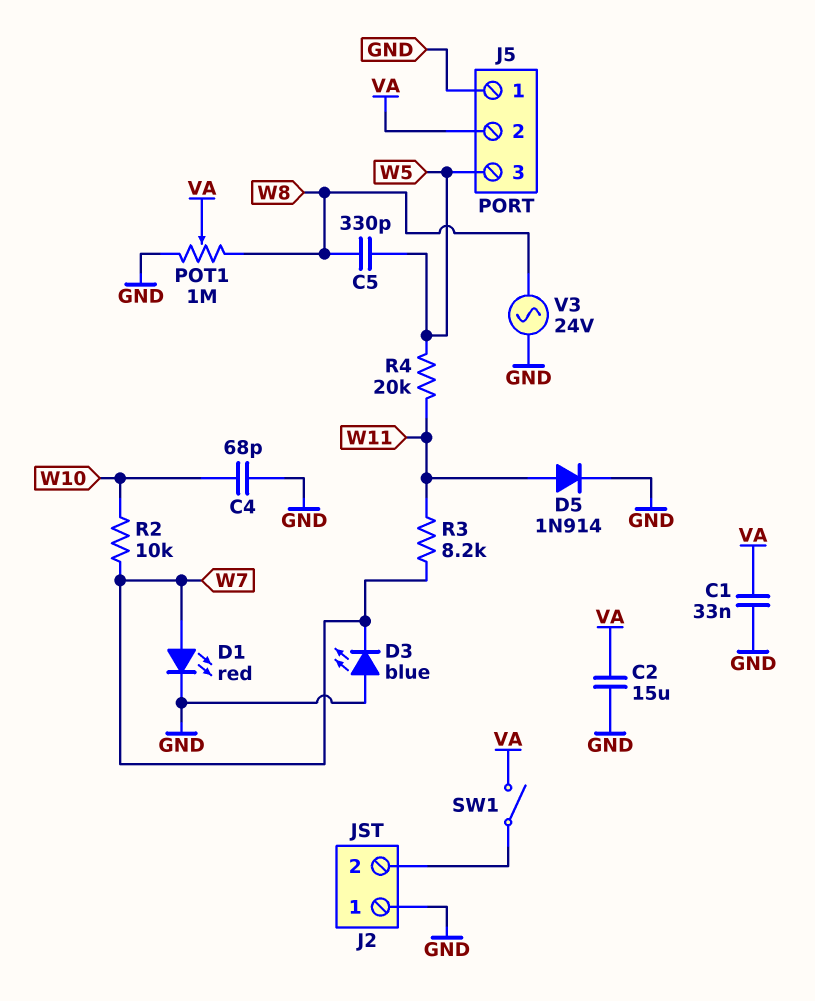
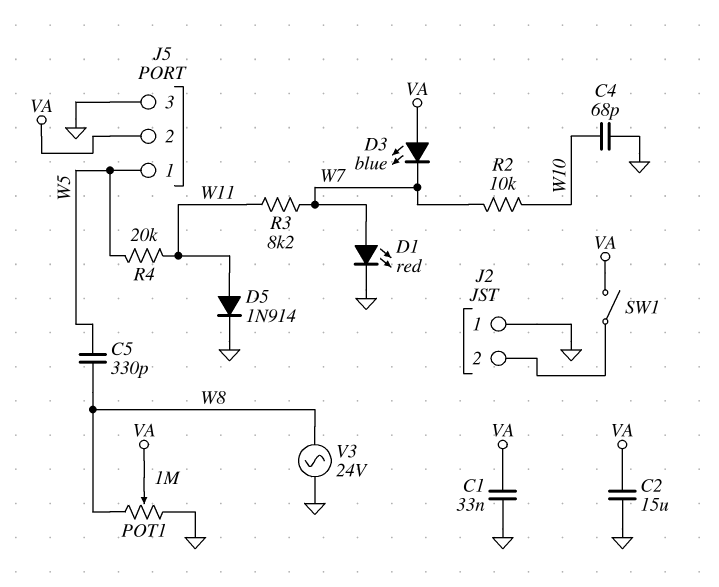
D3: LED blue (A GND, K W7) -> LED blue (A VA, K W7)
J5 pin 1: GND -> W5
J5 pin 3: W5 -> GND

